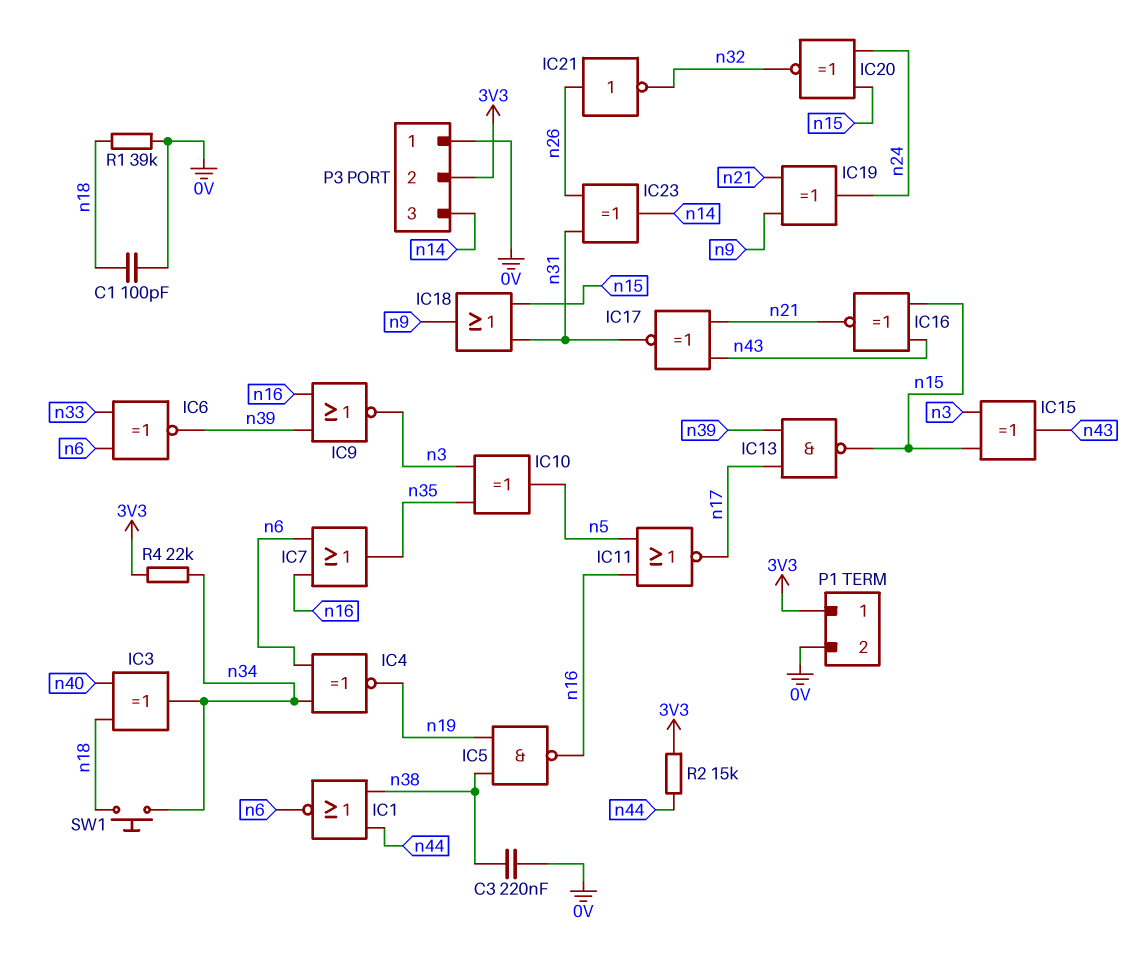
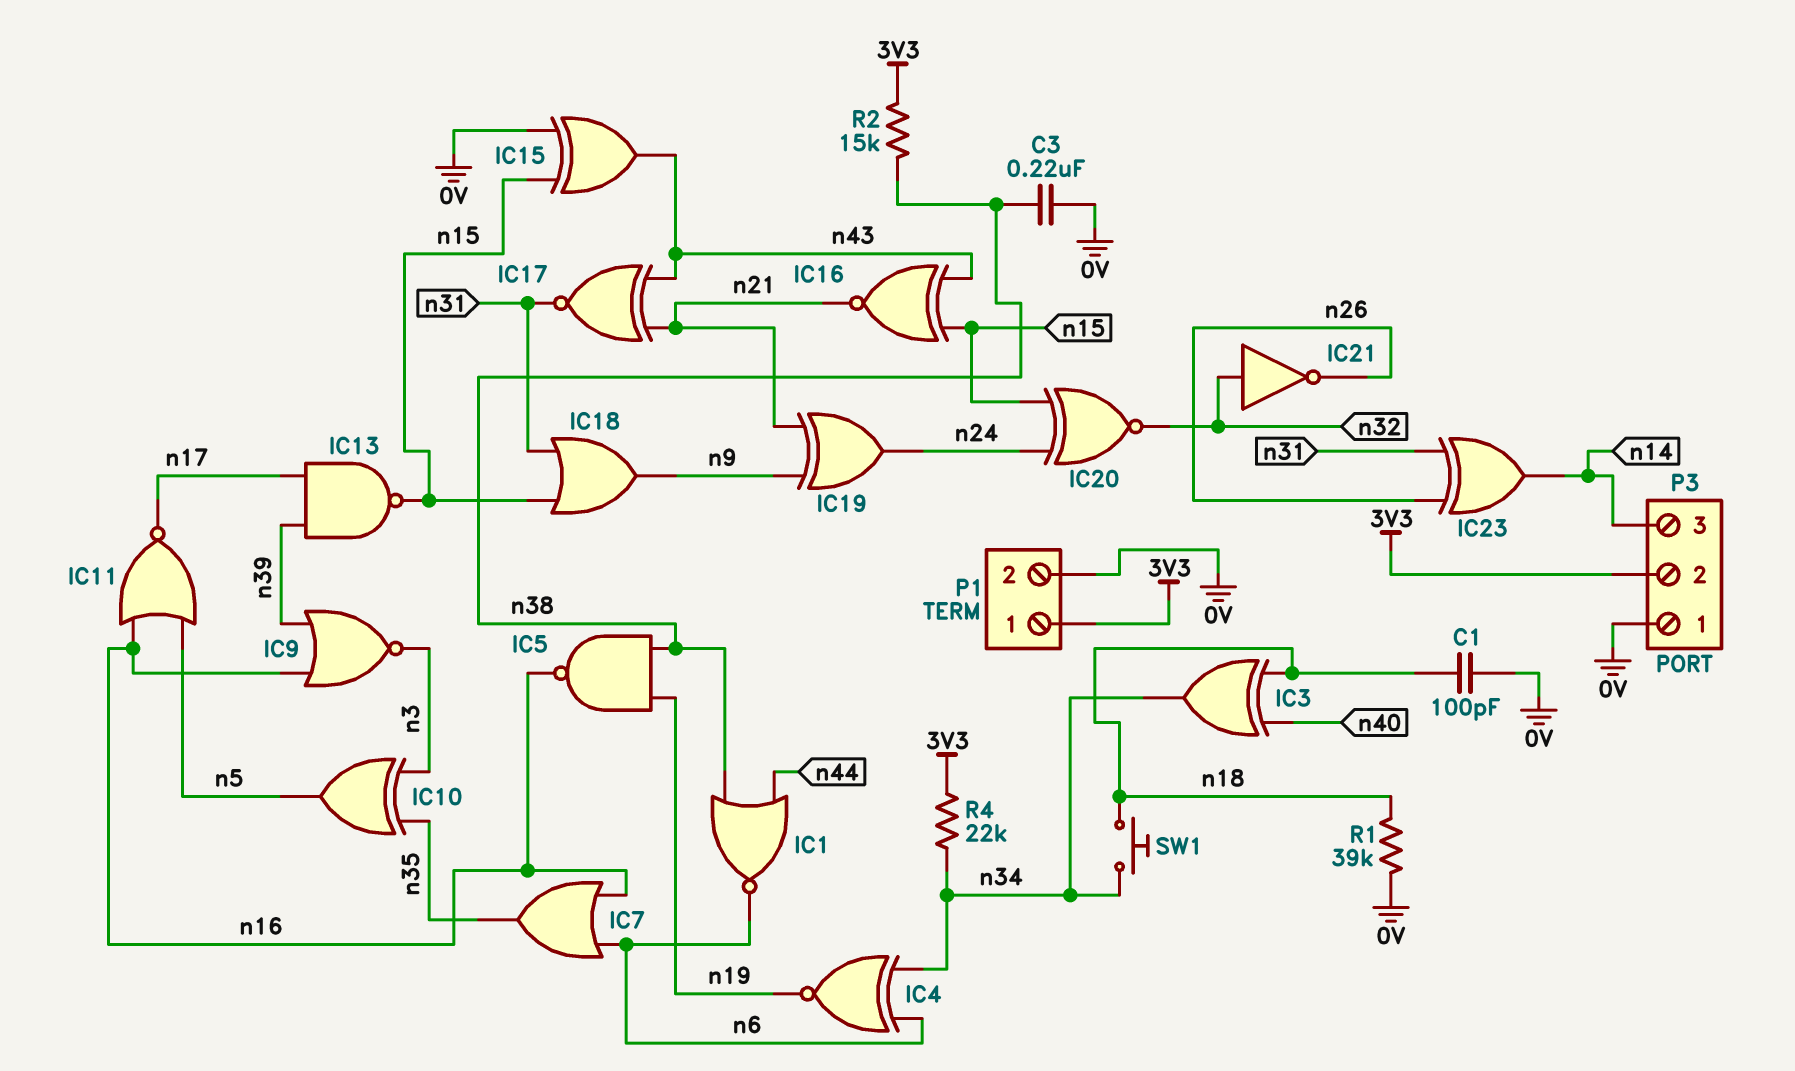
IC6: XNOR (in n6, in n33, out n39) -> none
IC15: XOR (in n3, in n15, out n43) -> XOR (in 0V, in n15, out n43)
IC21: NOT (in n26, out n32) -> NOT (in n32, out n26)
R2: 15k (3V3, n44) -> 15k (3V3, n38)

